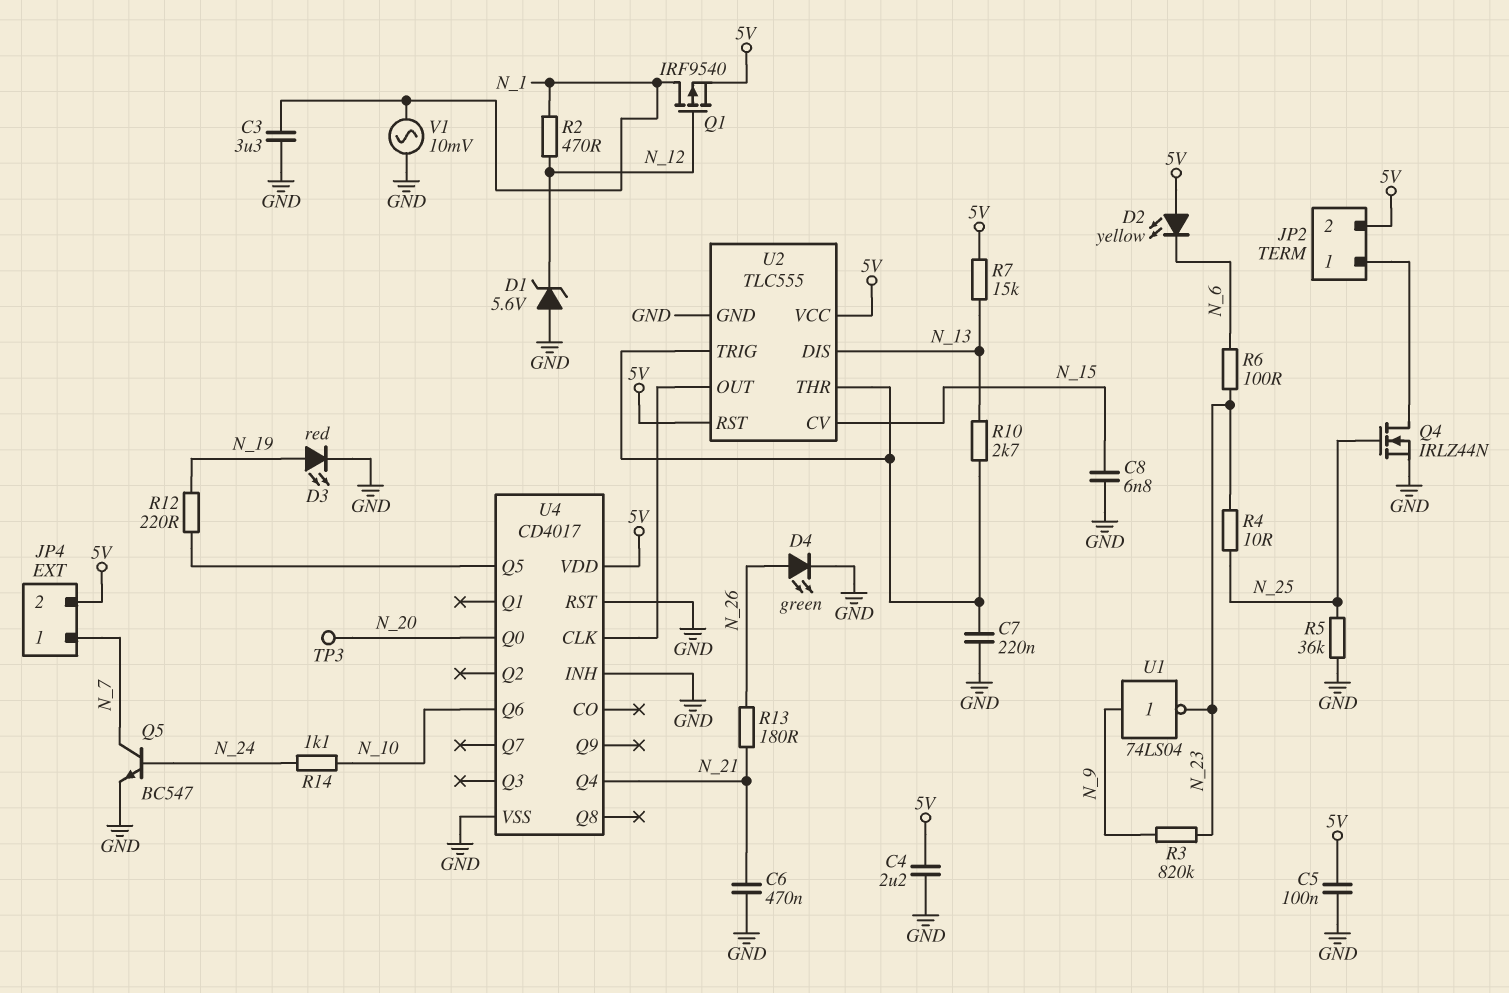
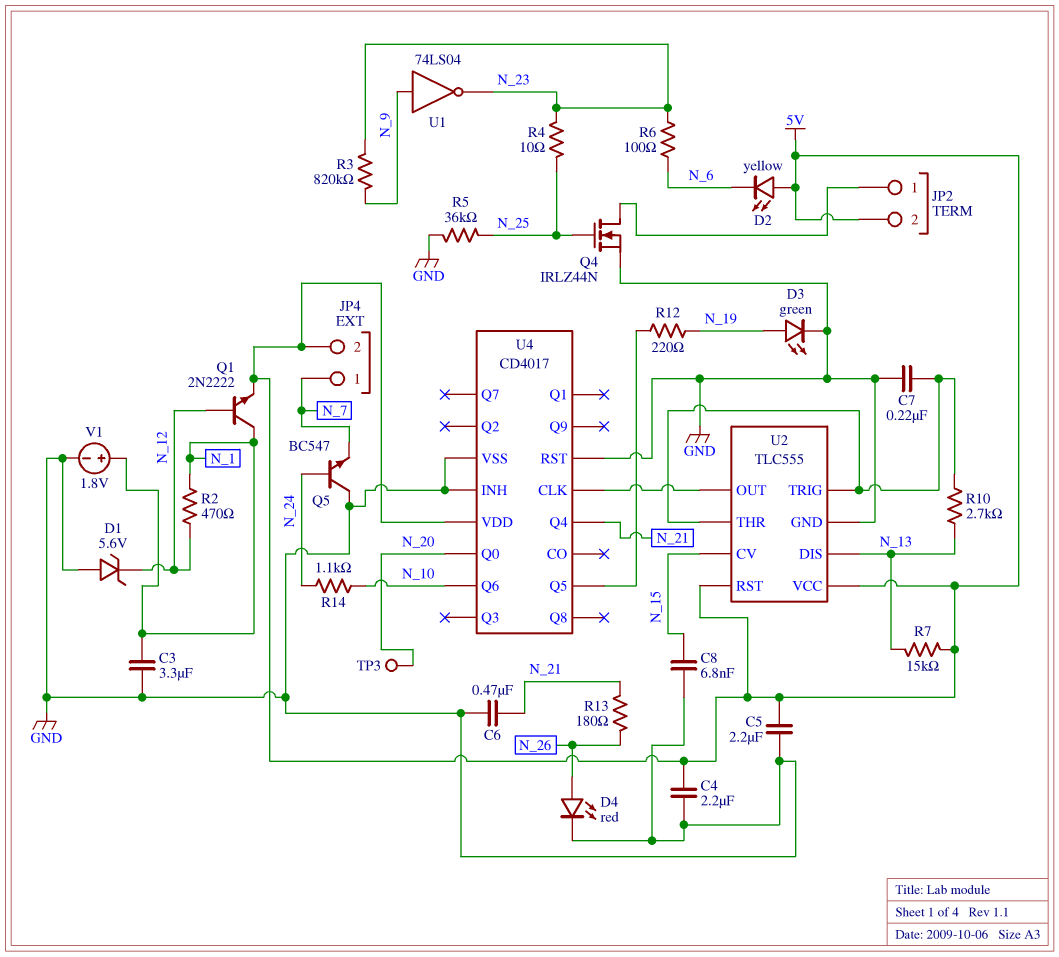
C5: 100nF (5V, GND) -> 2.2uF (5V, GND)
D3: LED red (A N_19, K GND) -> LED green (A N_19, K GND)
D4: LED green (A N_26, K GND) -> LED red (A N_26, K GND)
Q1: PMOS IRF9540 (G N_12, D N_1, S 5V) -> NPN 2N2222 (B N_12, C N_1, E 5V)
Q5: NPN BC547 (B N_24, C N_7, E GND) -> NPN BC547 (B N_24, C GND, E N_7)
V1: AC 10mV (GND, N_1) -> 1.8V (plus N_1, minus GND)

